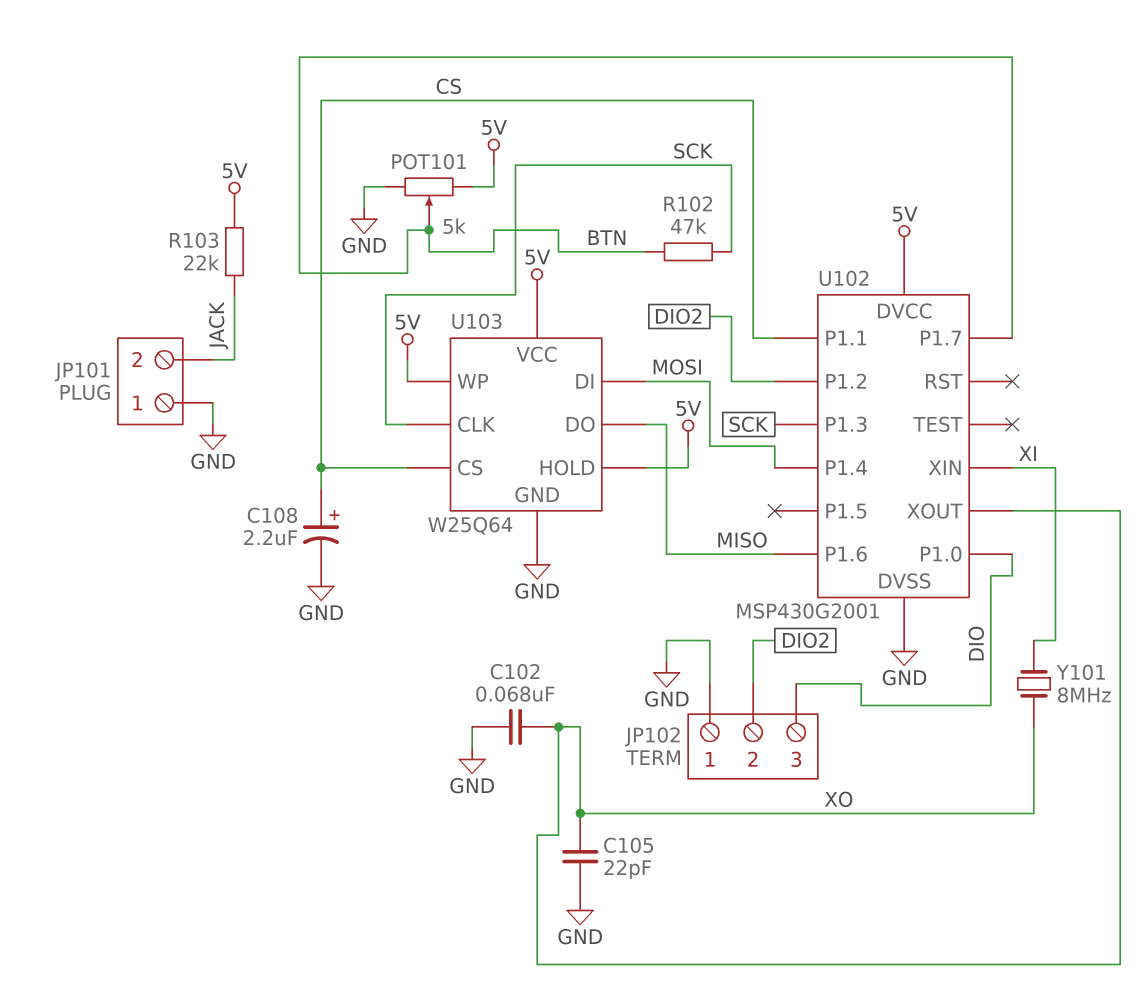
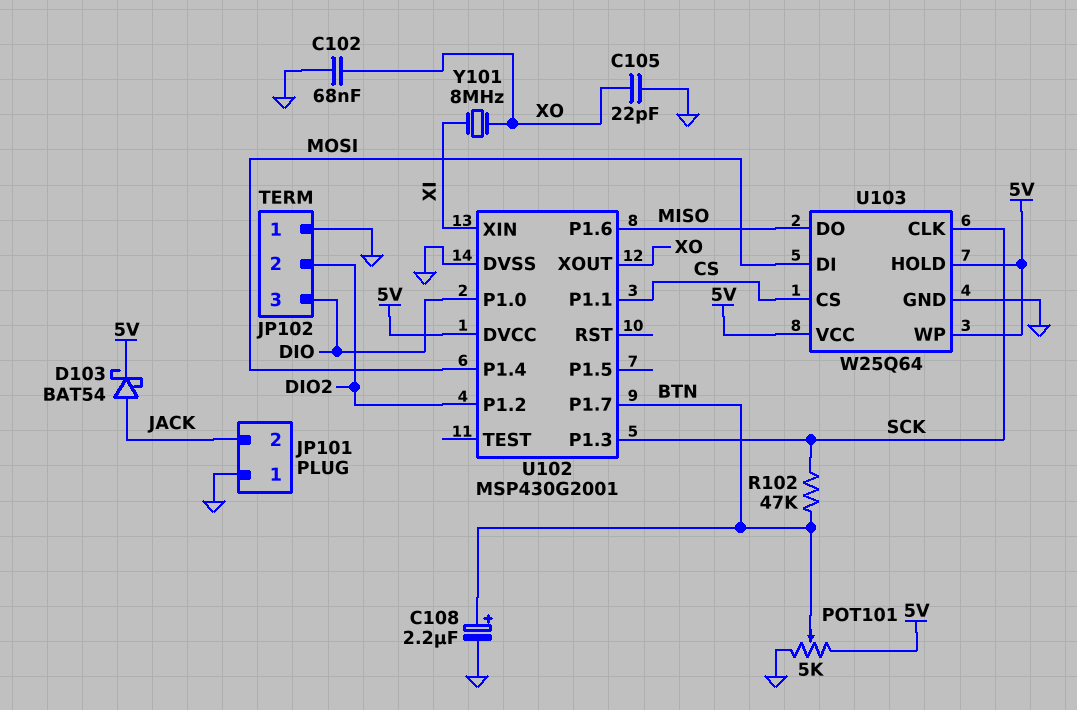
C108: 2.2uF (plus CS, minus GND) -> 2.2uF (plus BTN, minus GND)
D103: none -> schottky BAT54 (A JACK, K 5V)
R103: 22k (5V, JACK) -> none

